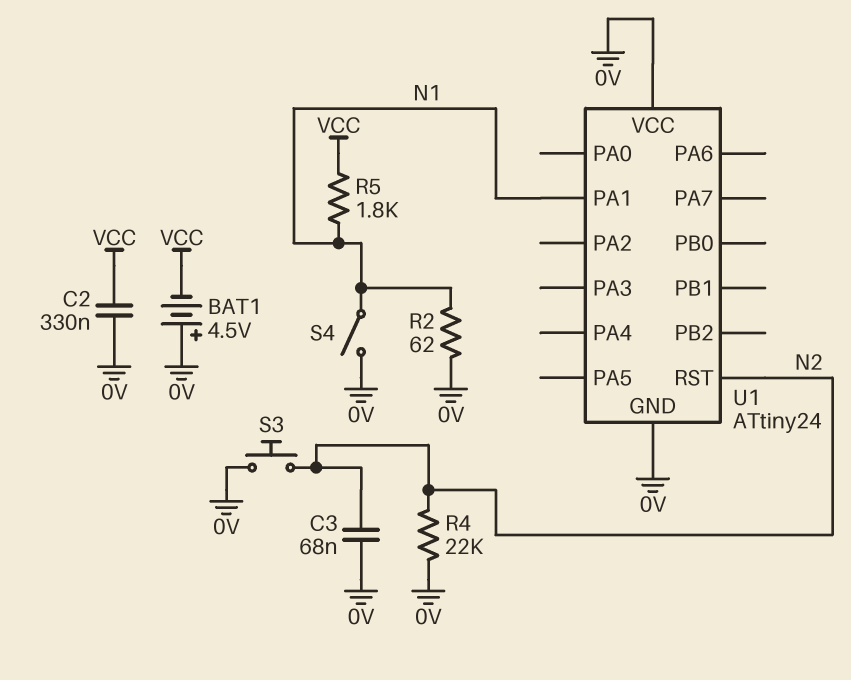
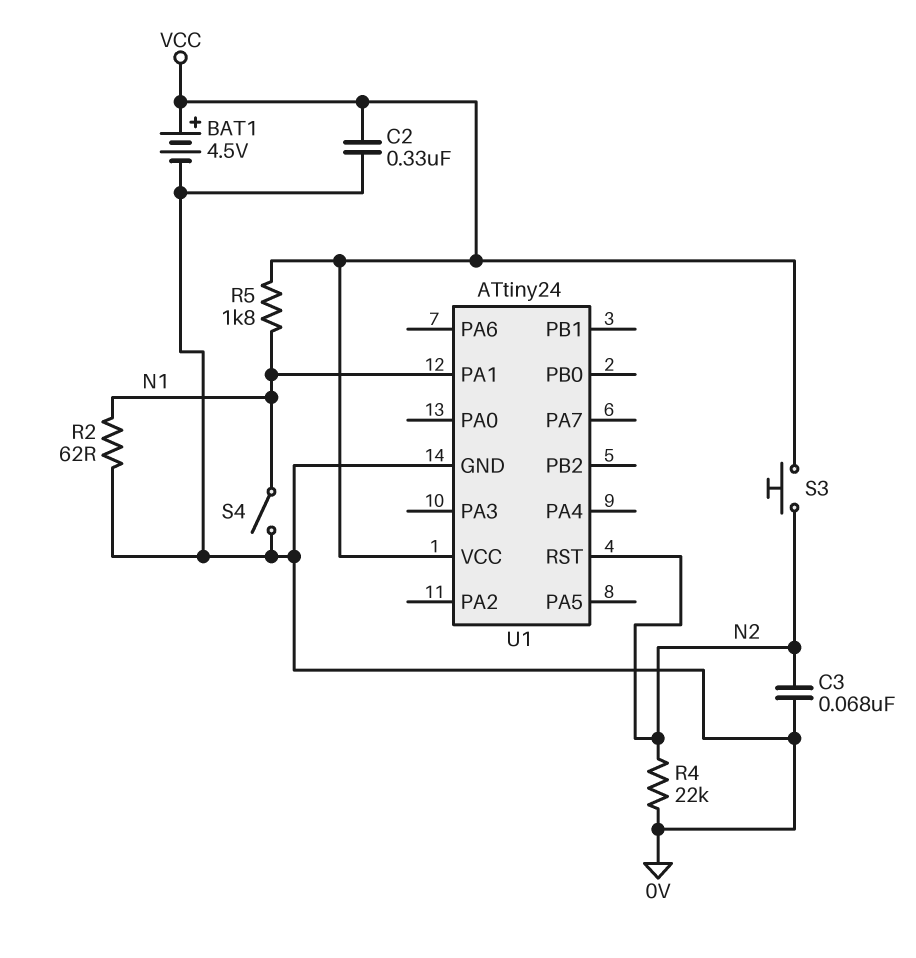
BAT1: 4.5V (plus 0V, minus VCC) -> 4.5V (plus VCC, minus 0V)
S3: button (0V, N2) -> button (N2, VCC)
U1 pin VCC: 0V -> VCC

